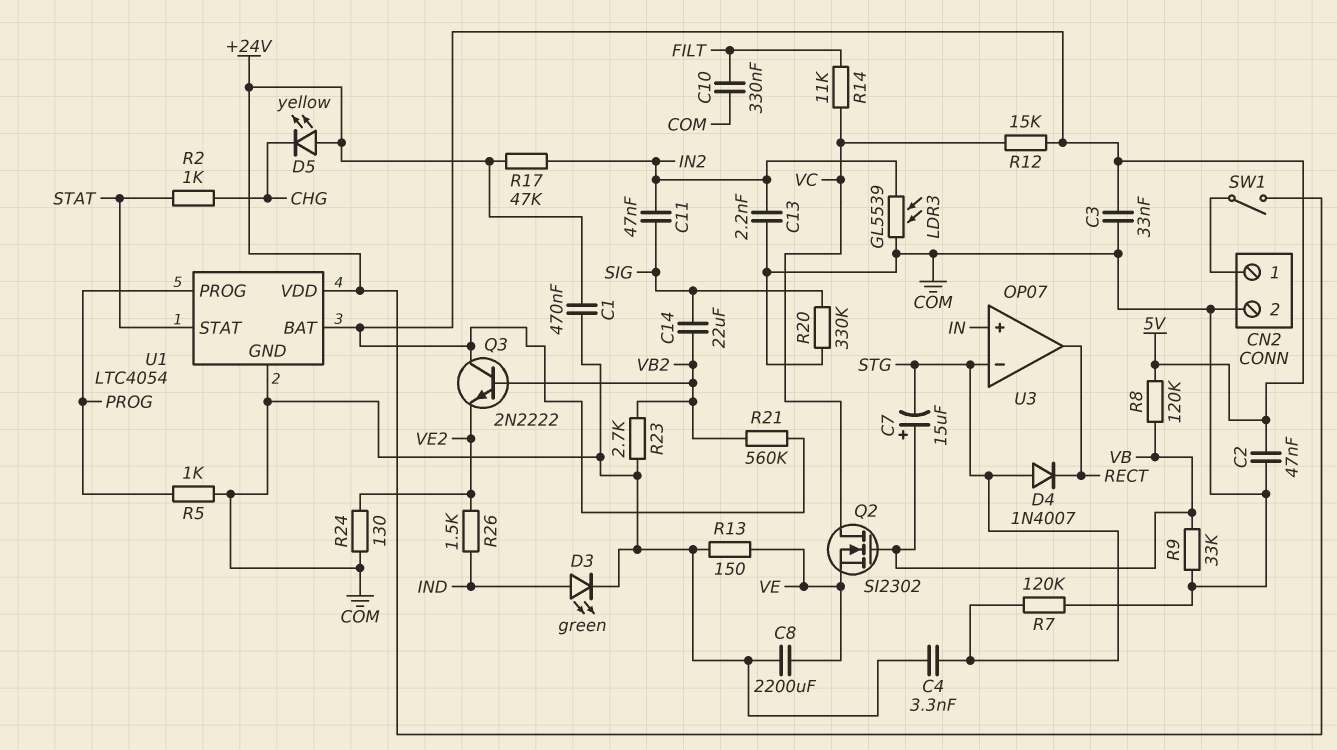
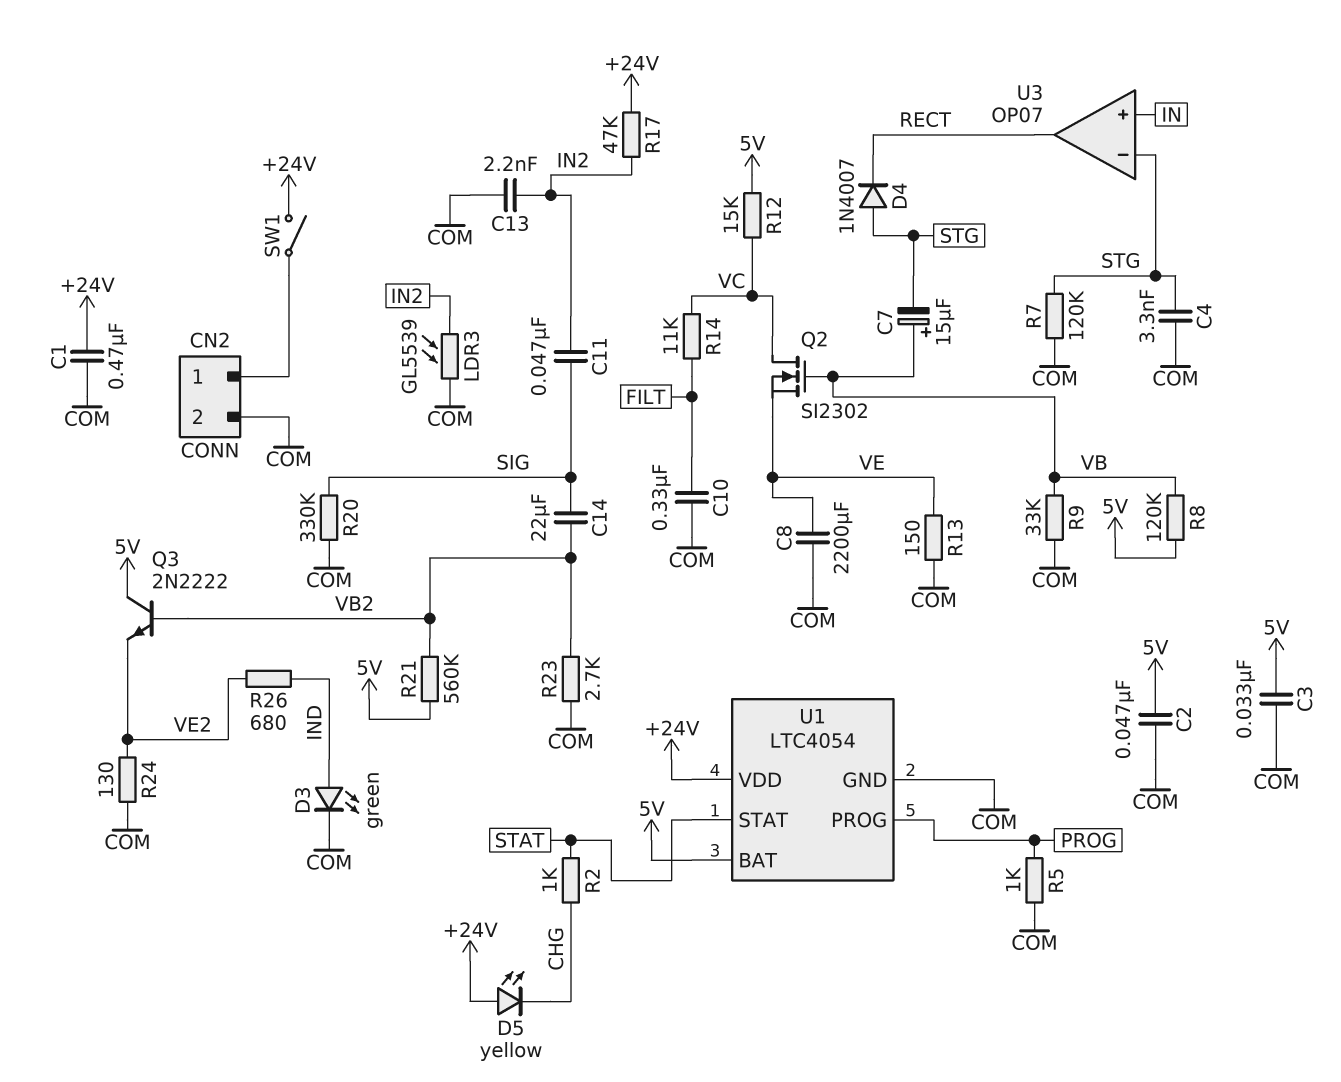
R26: 1.5k (IND, VE2) -> 680 (IND, VE2)

